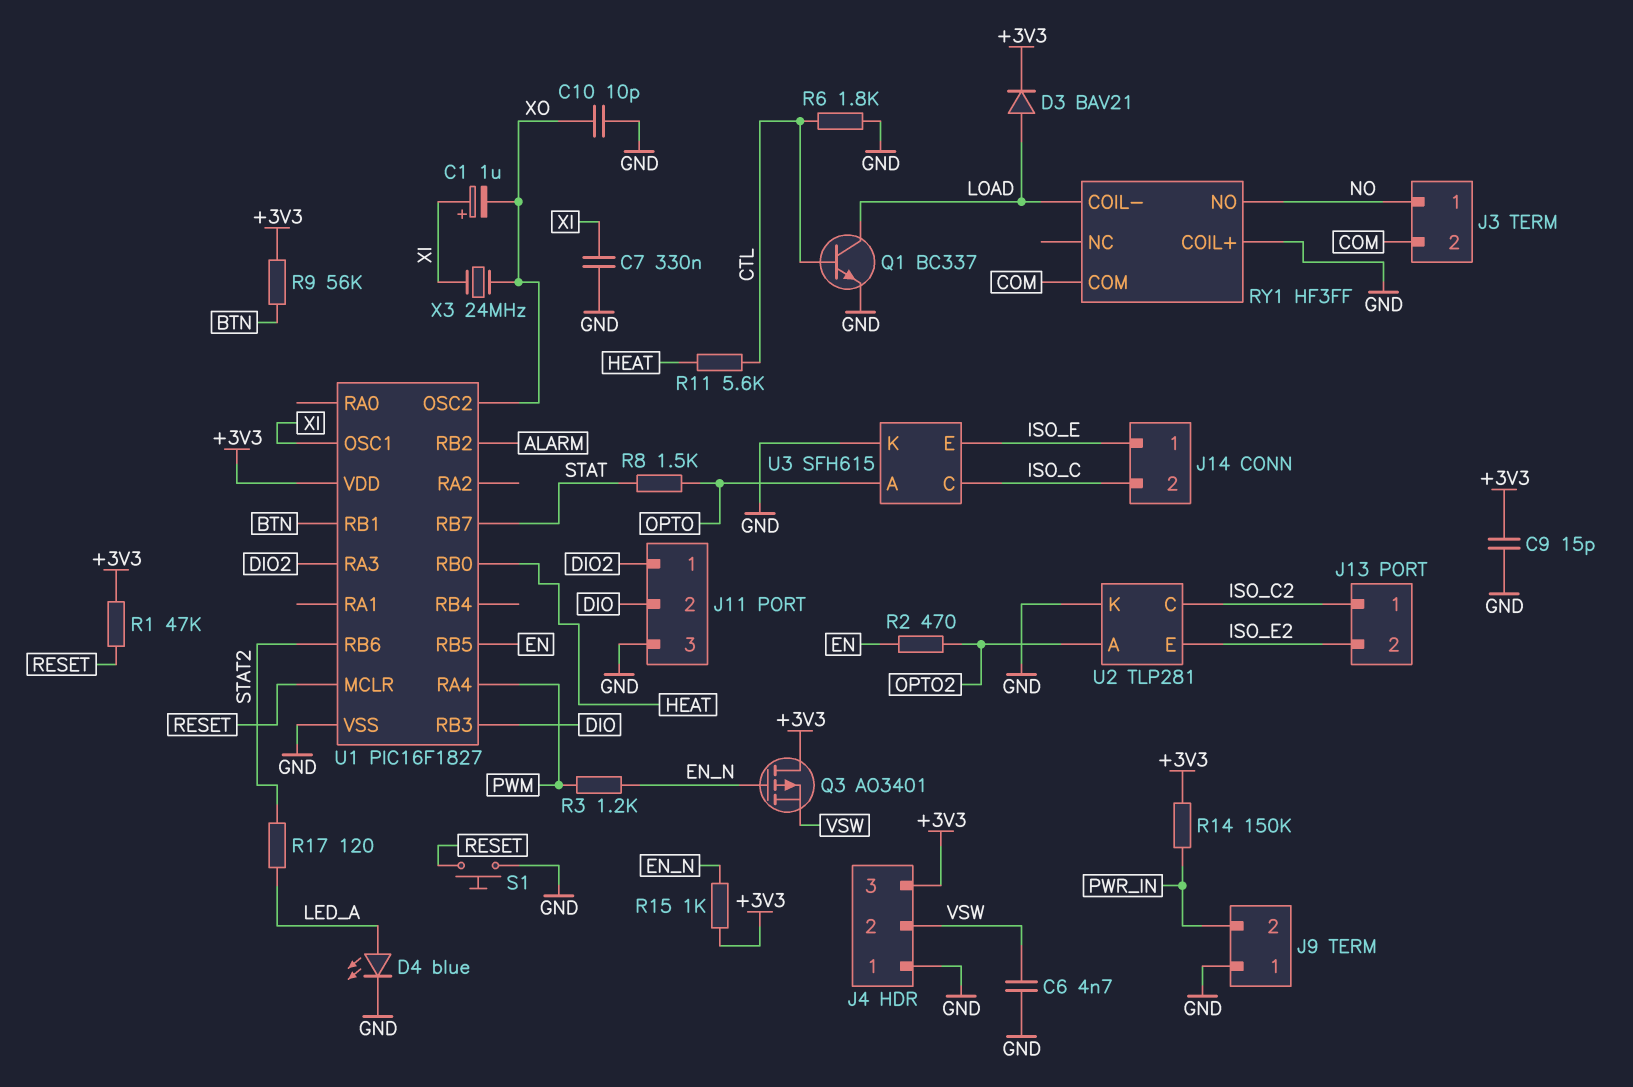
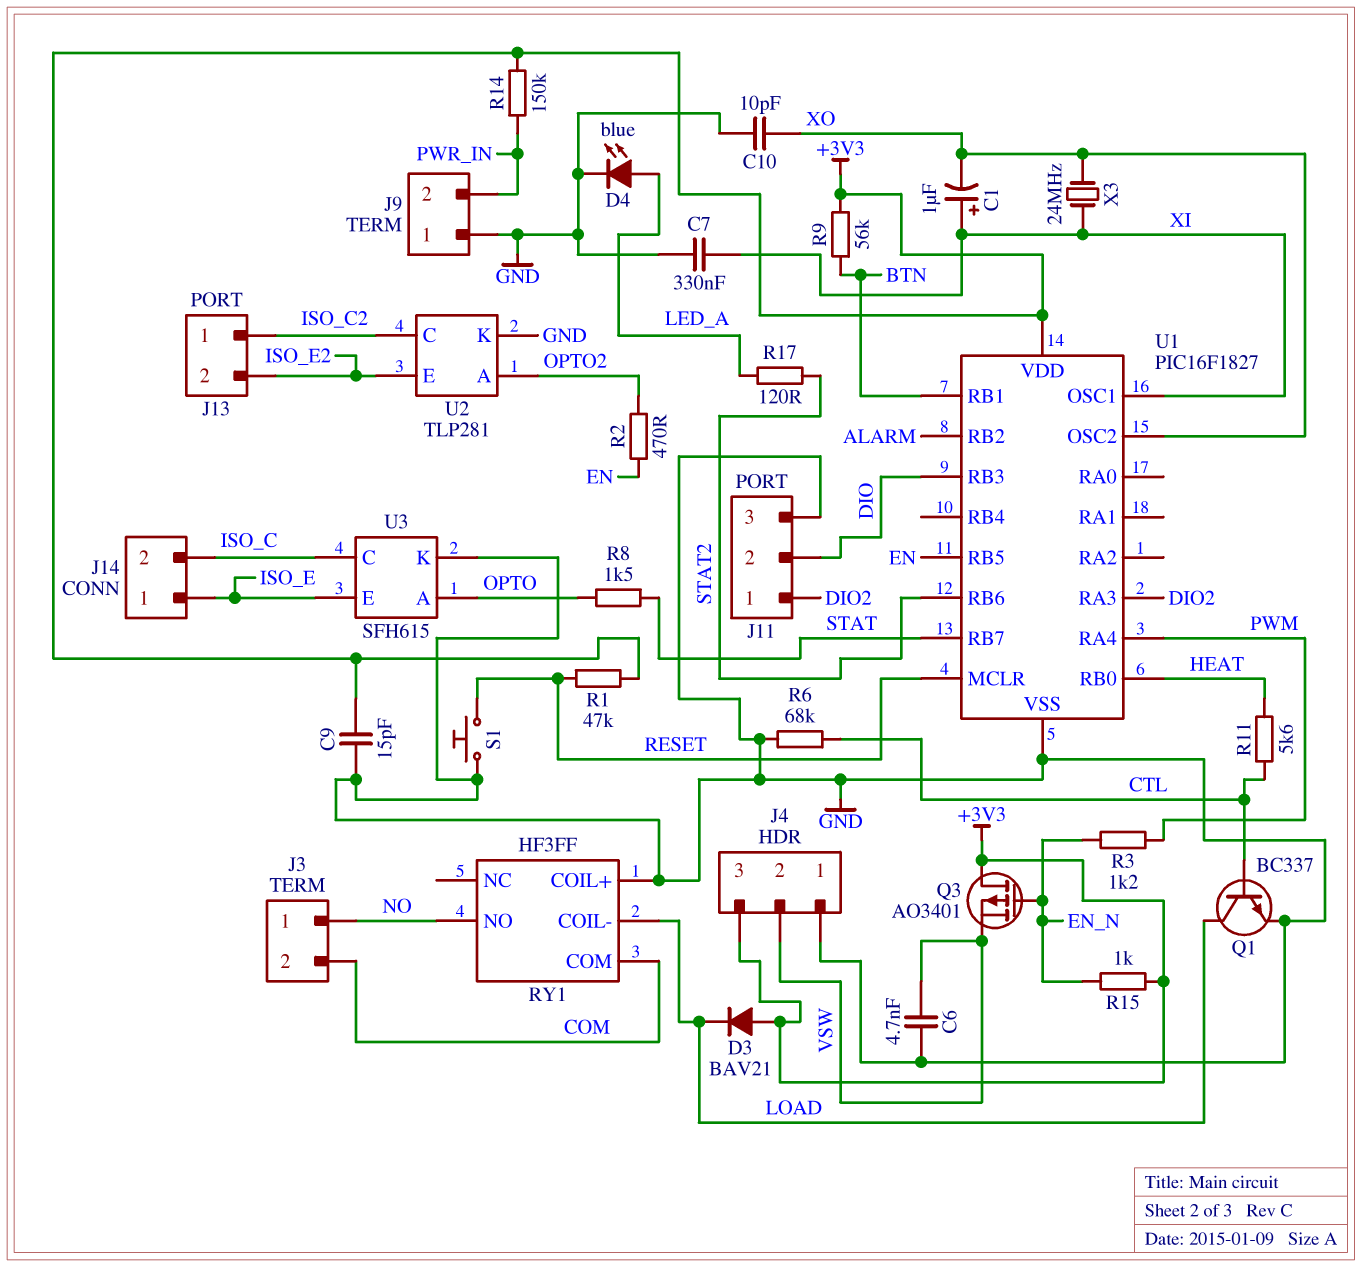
D3: diode BAV21 (A LOAD, K +3V3) -> diode BAV21 (A +3V3, K LOAD)
R6: 1.8k (CTL, GND) -> 68k (CTL, GND)

